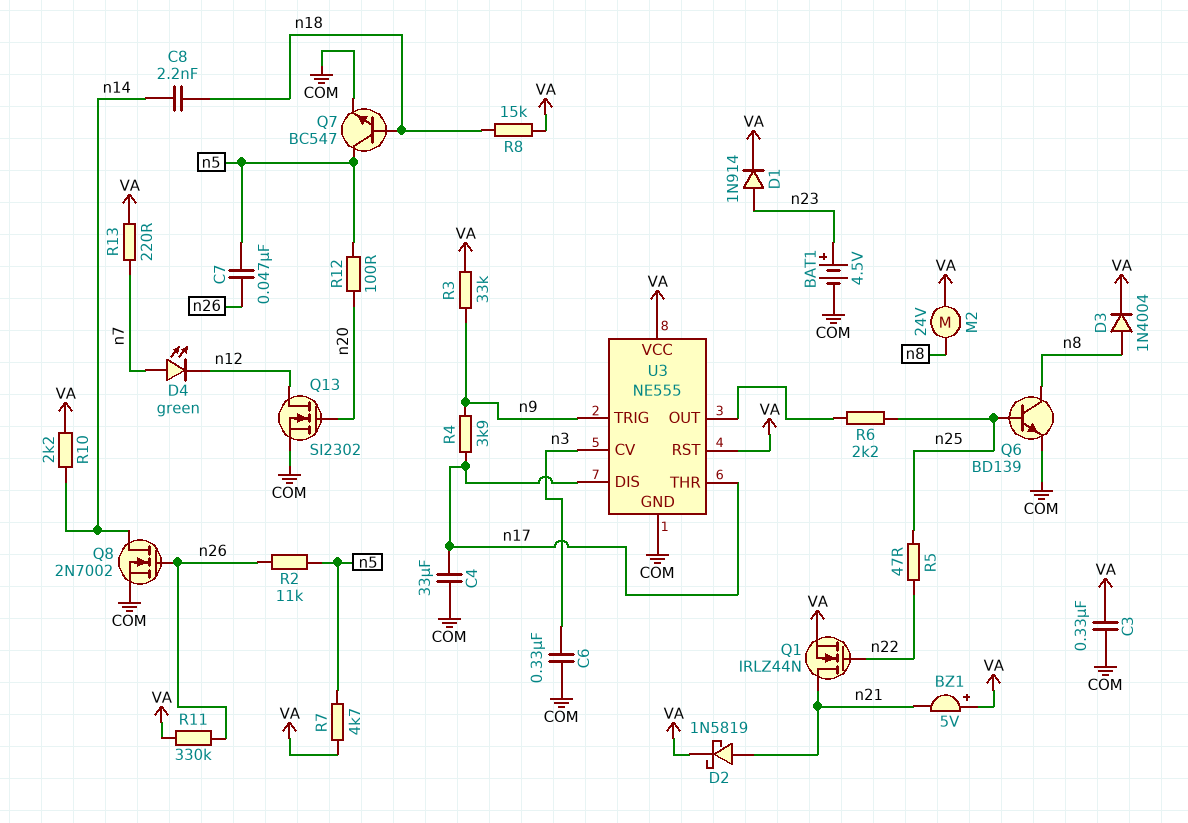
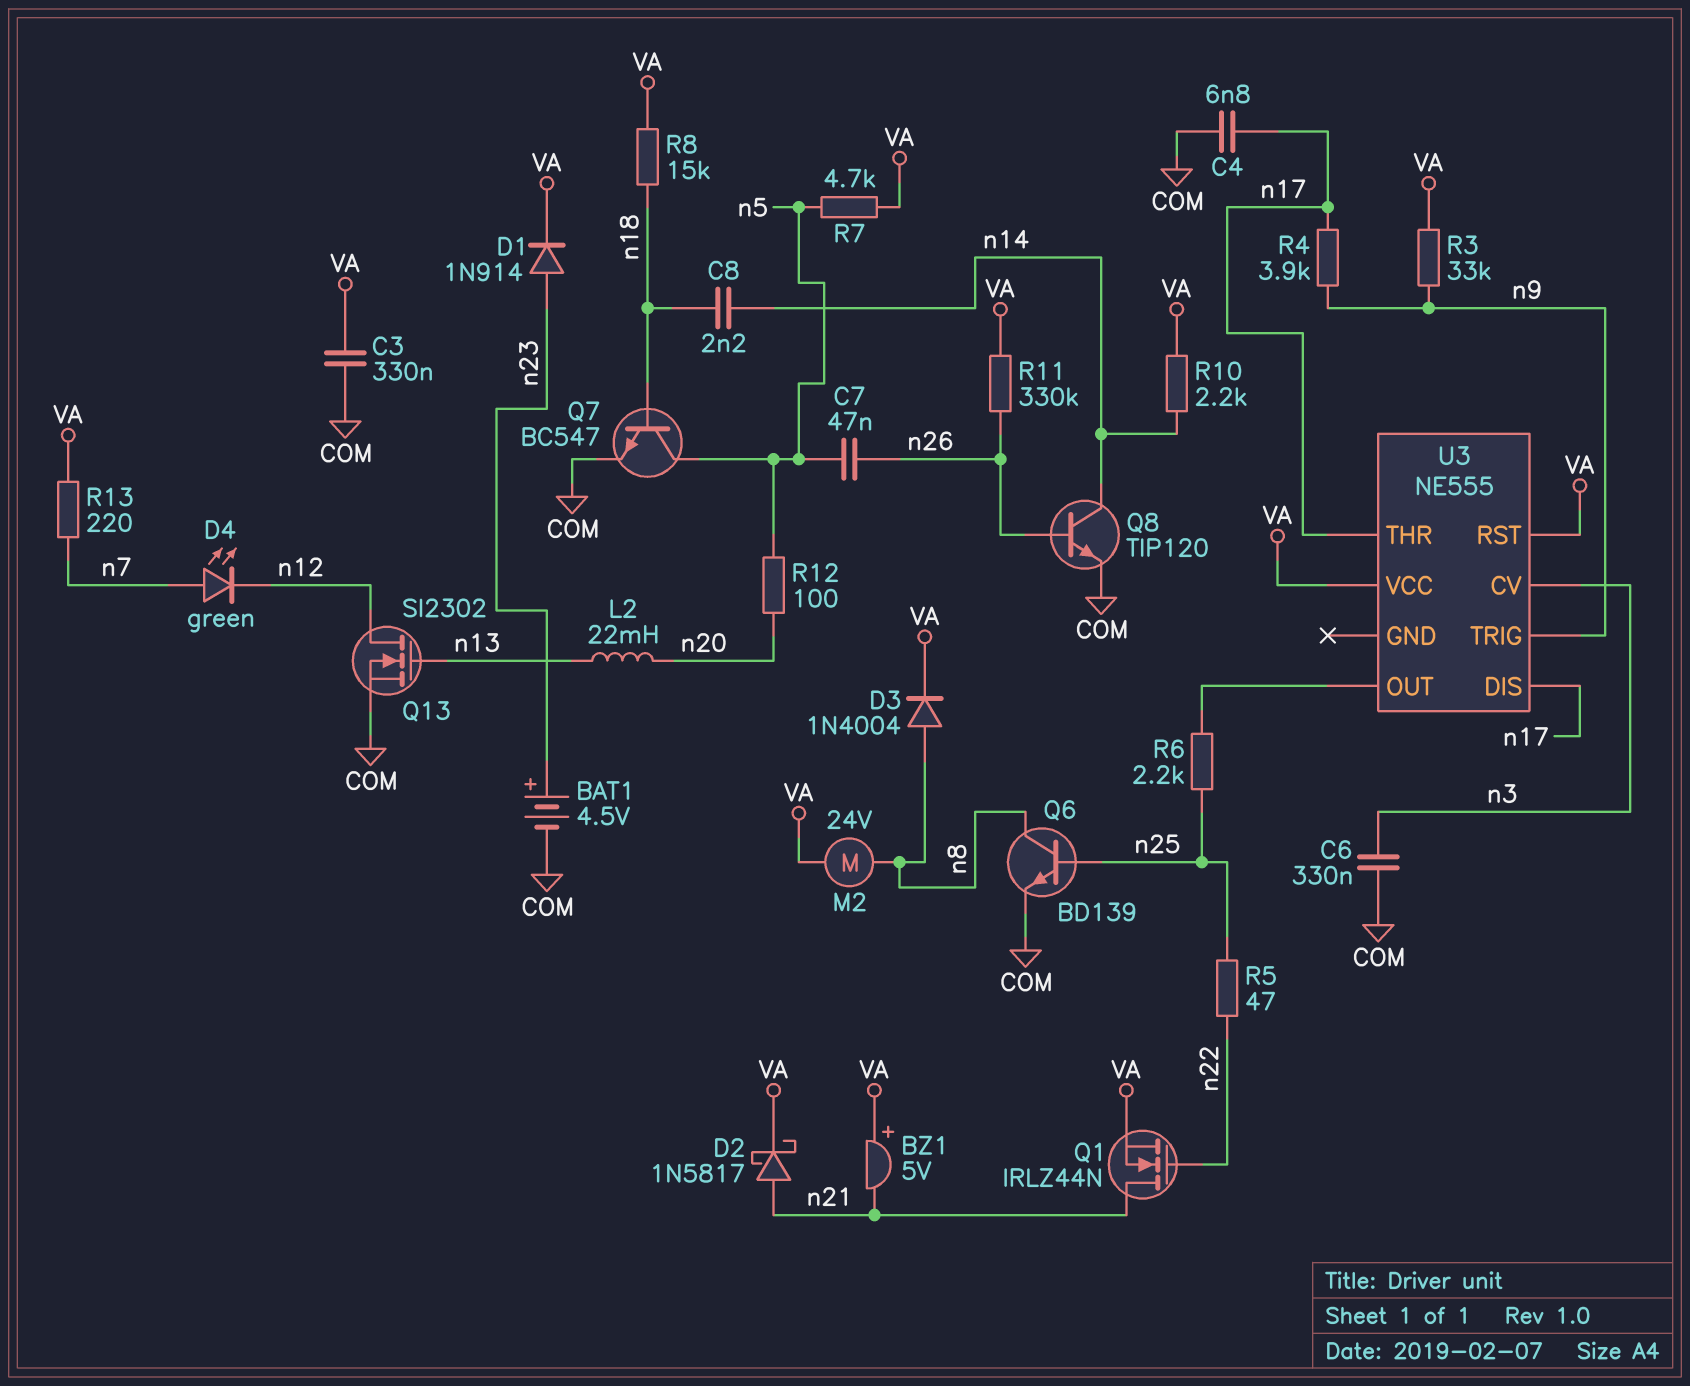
C4: 33uF (COM, n17) -> 6.8nF (COM, n17)
D2: schottky 1N5819 (A n21, K VA) -> schottky 1N5817 (A n21, K VA)
L2: none -> 22mH (n13, n20)
Q8: NMOS 2N7002 (G n26, D n14, S COM) -> NPN TIP120 (B n26, C n14, E COM)
Q13: NMOS SI2302 (G n20, D n12, S COM) -> NMOS SI2302 (G n13, D n12, S COM)
R2: 11k (n5, n26) -> none
U3 pin GND: COM -> none

